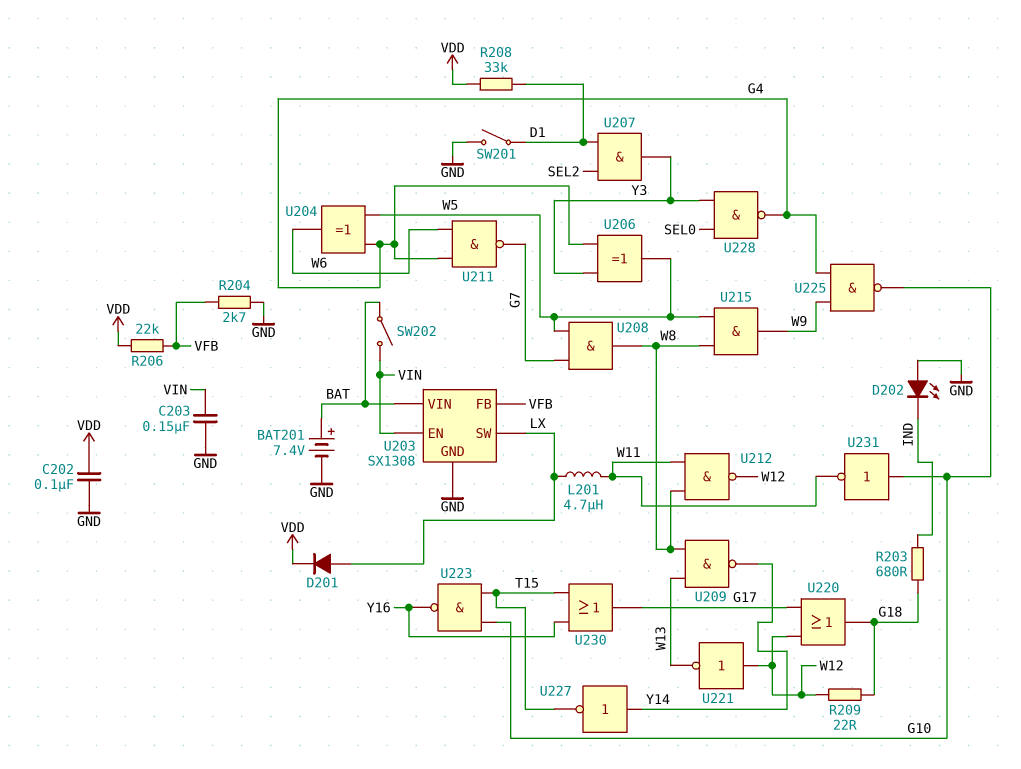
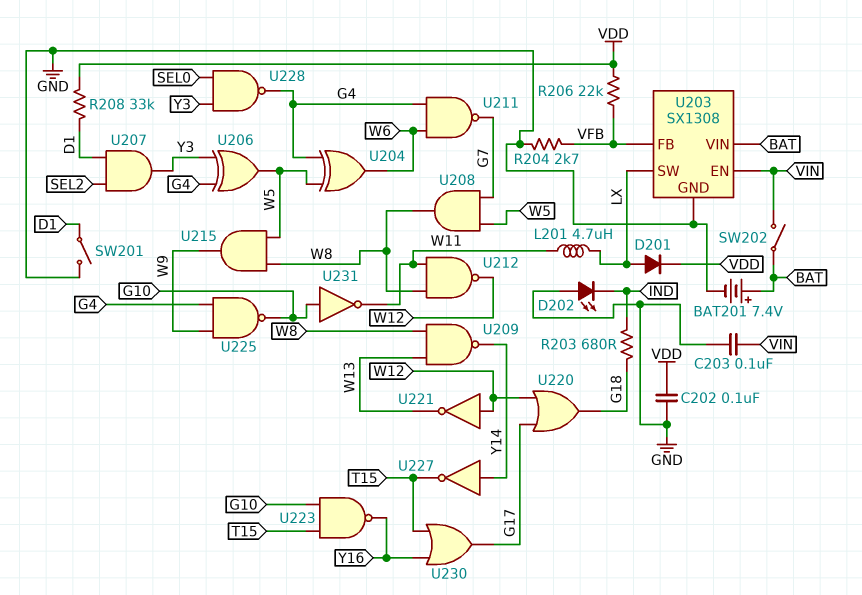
C203: 150nF (GND, VIN) -> 100nF (GND, VIN)
R209: 22 (G18, W12) -> none

